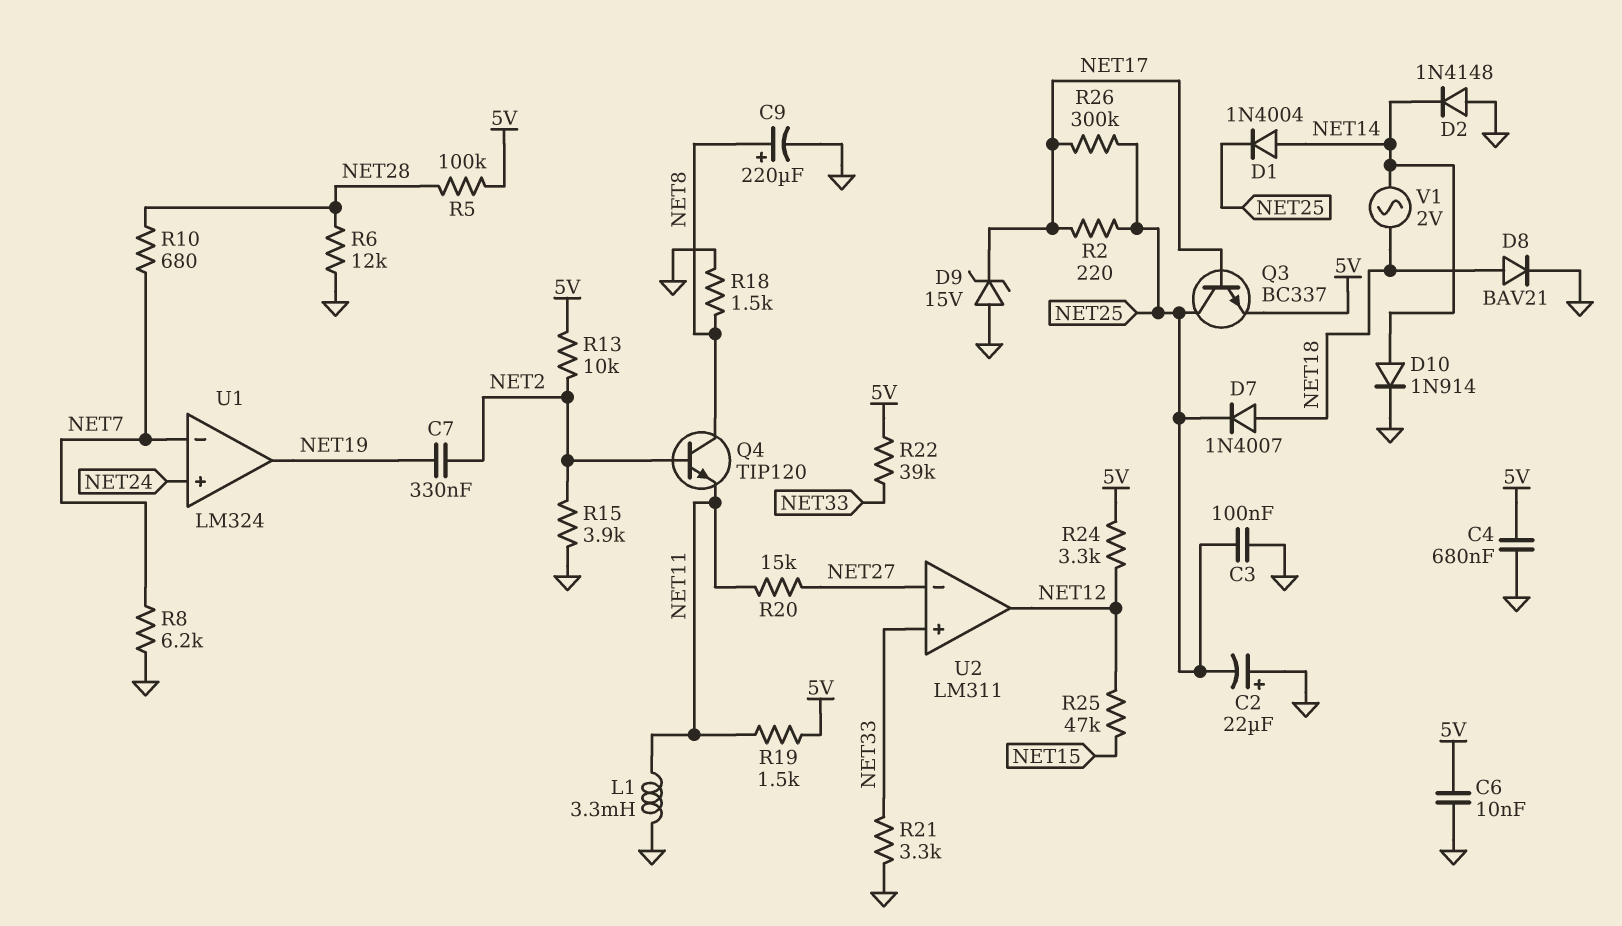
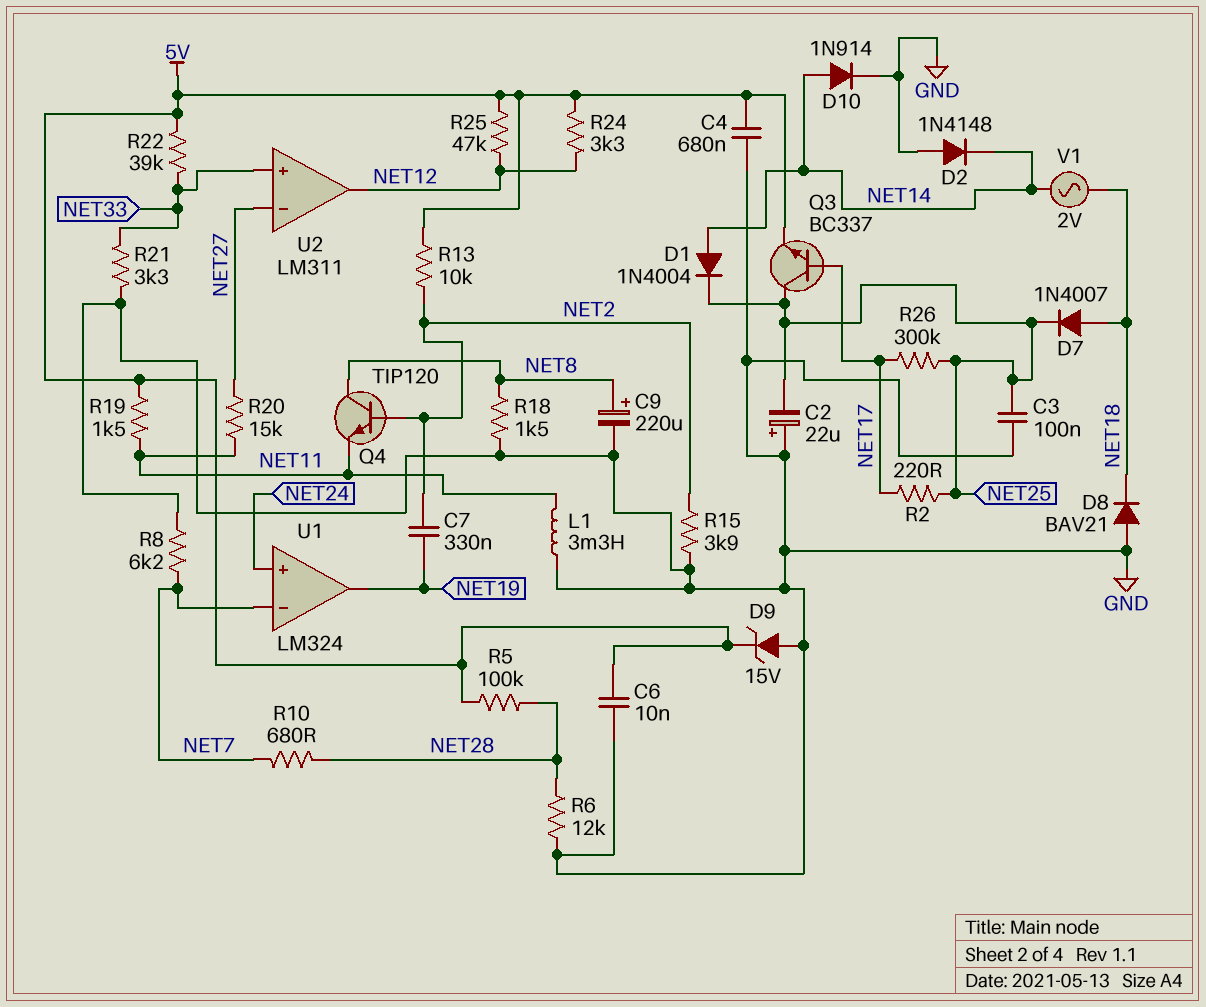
D8: diode BAV21 (A NET18, K GND) -> diode BAV21 (A GND, K NET18)
D9: zener 15V (A GND, K NET17) -> zener 15V (A GND, K 5V)
R25: 47k (NET12, NET15) -> 47k (5V, NET12)

